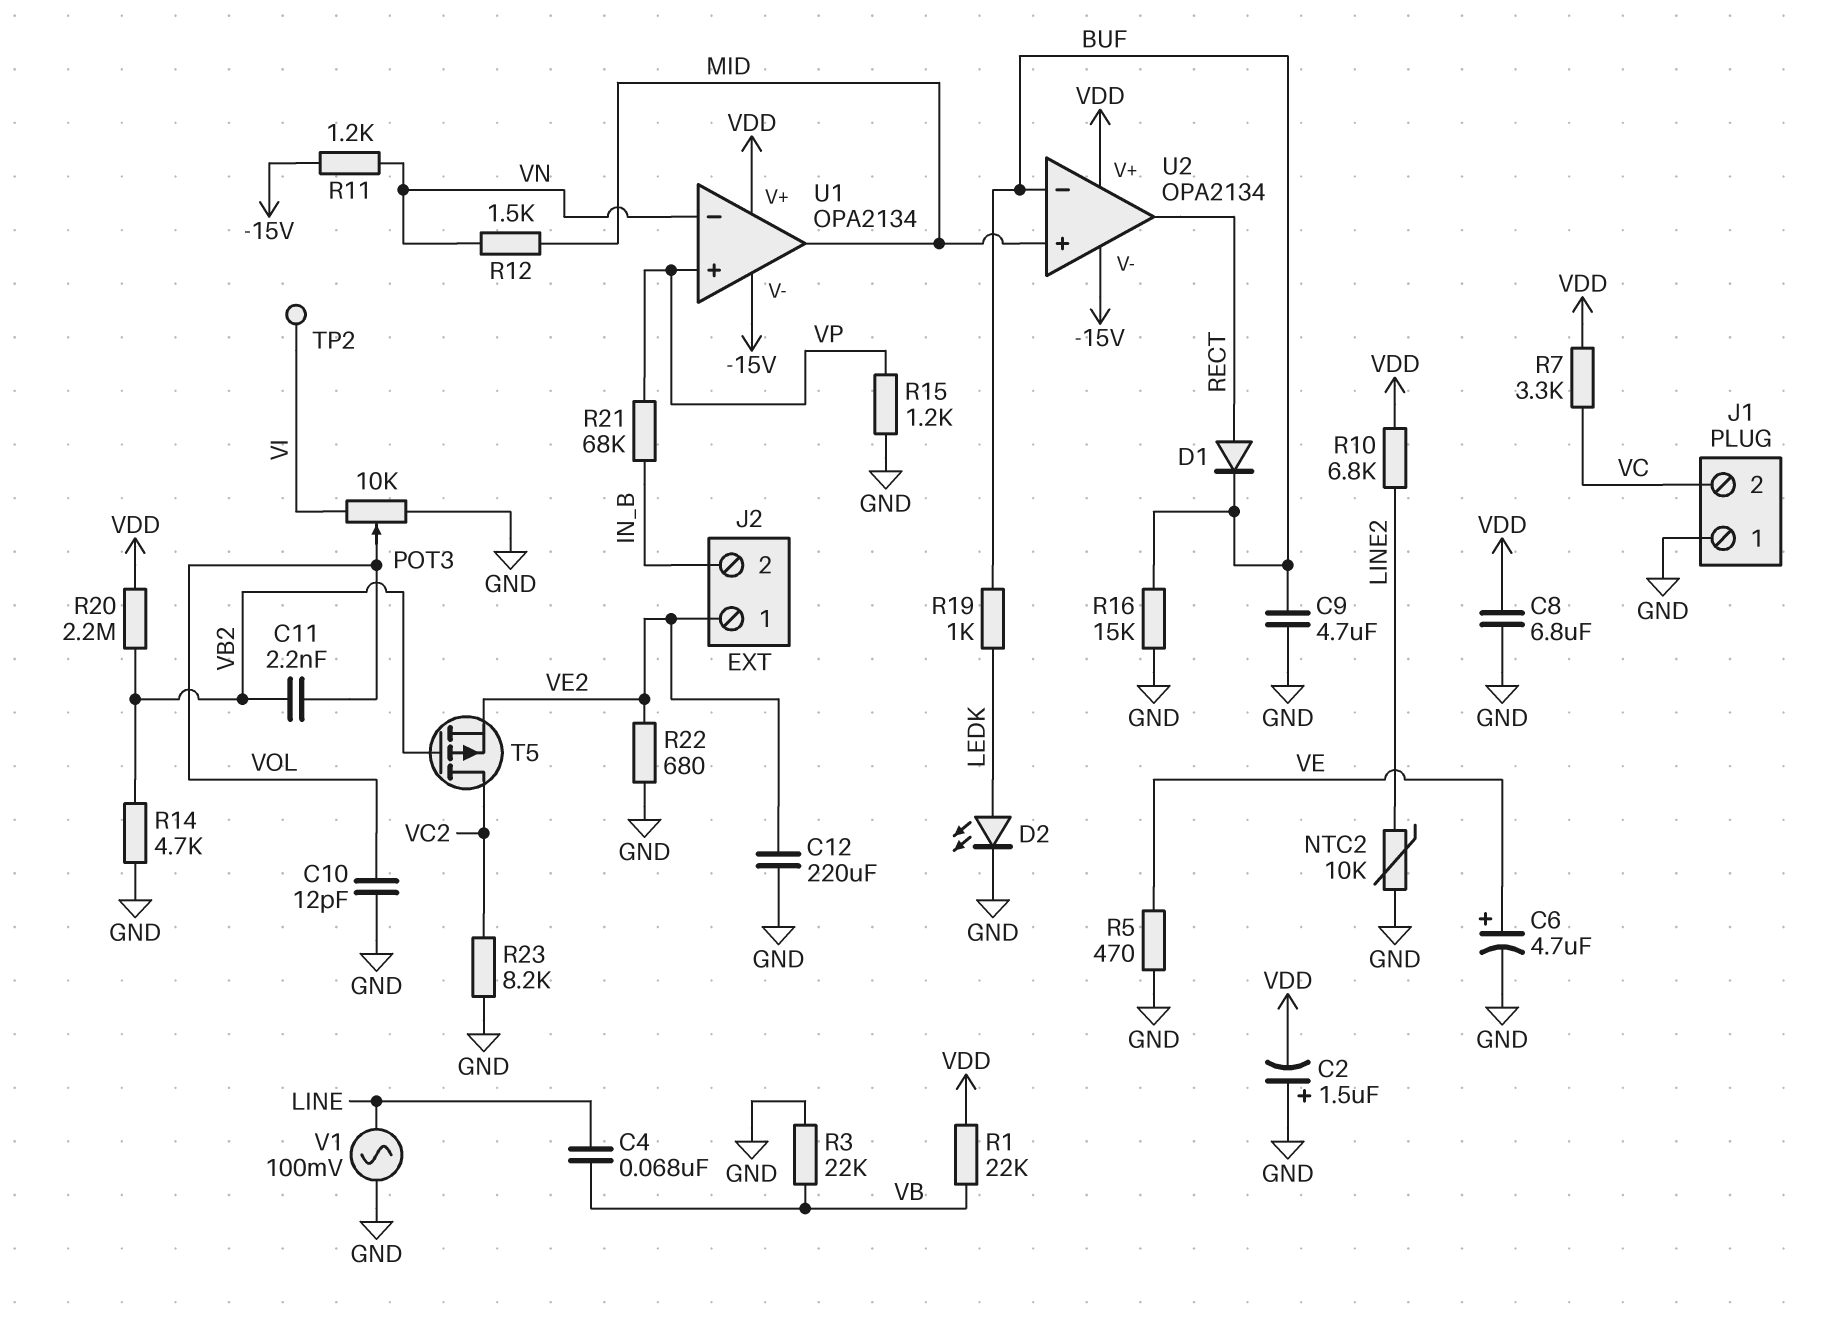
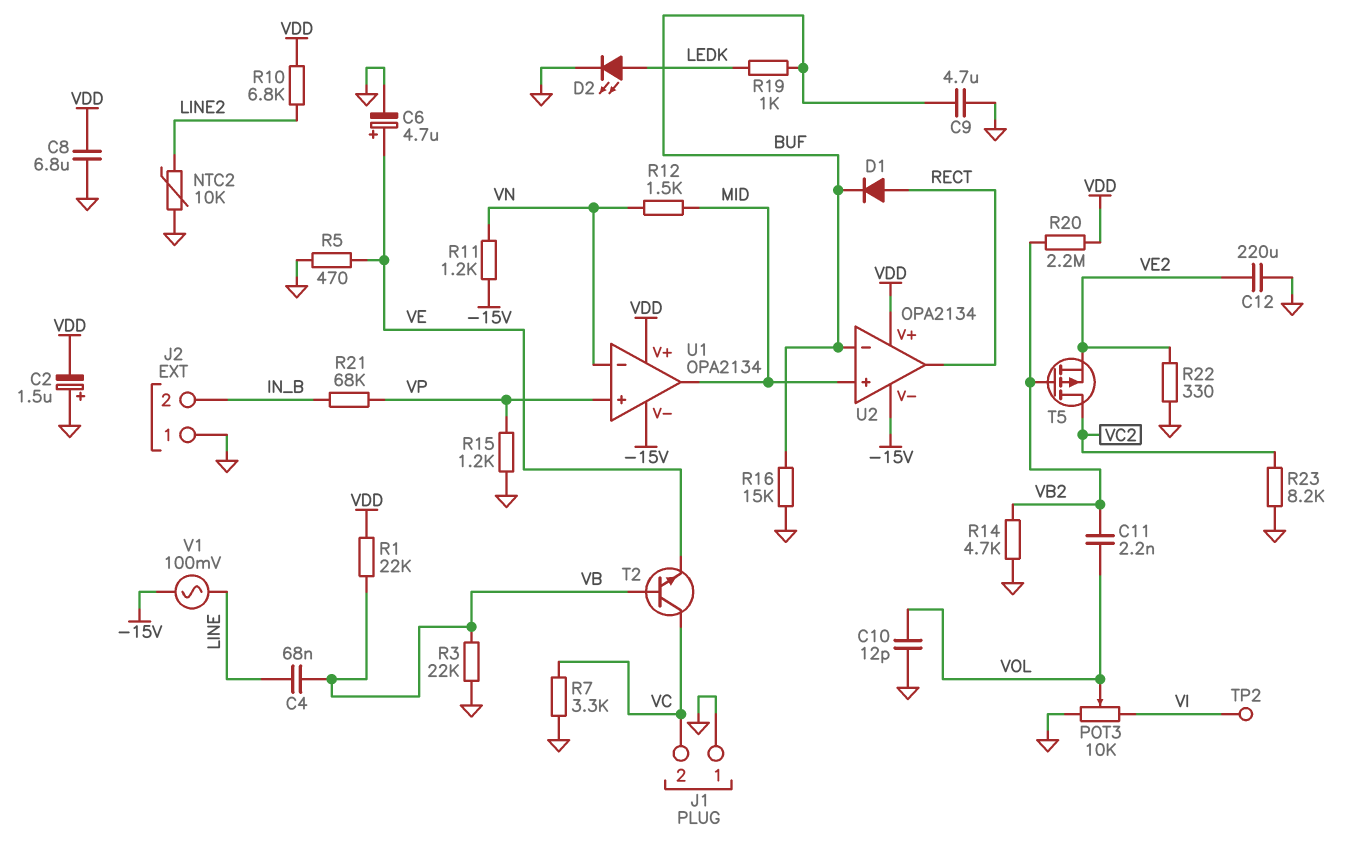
J2 pin 1: VE2 -> GND
R7: 3.3k (VC, VDD) -> 3.3k (GND, VC)
R22: 680 (GND, VE2) -> 330 (GND, VE2)
T2: none -> NPN (B VB, C VC, E VE)
V1: AC 100mV (GND, LINE) -> AC 100mV (-15V, LINE)

